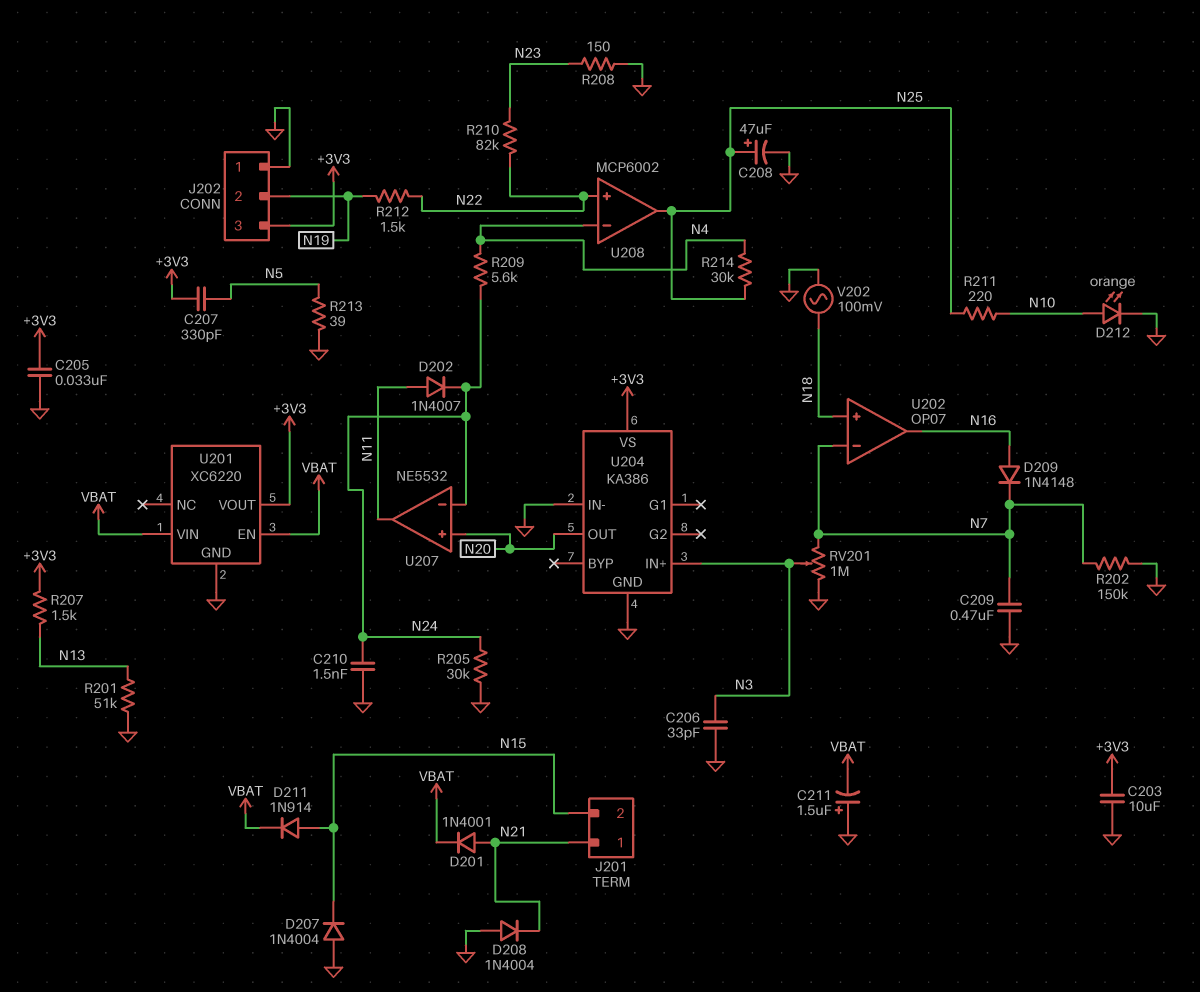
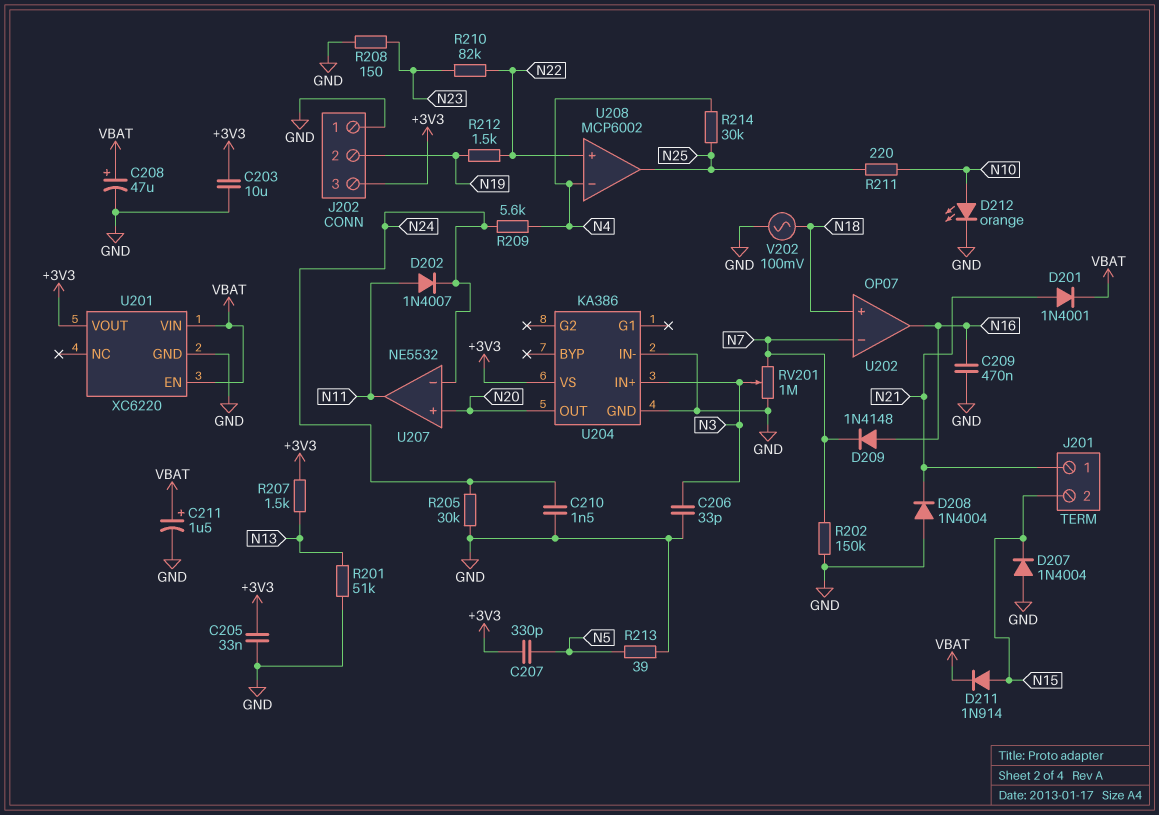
C208: 47uF (plus N25, minus GND) -> 47uF (plus VBAT, minus GND)
C209: 470nF (GND, N7) -> 470nF (GND, N16)
C211: 1.5uF (plus GND, minus VBAT) -> 1.5uF (plus VBAT, minus GND)

